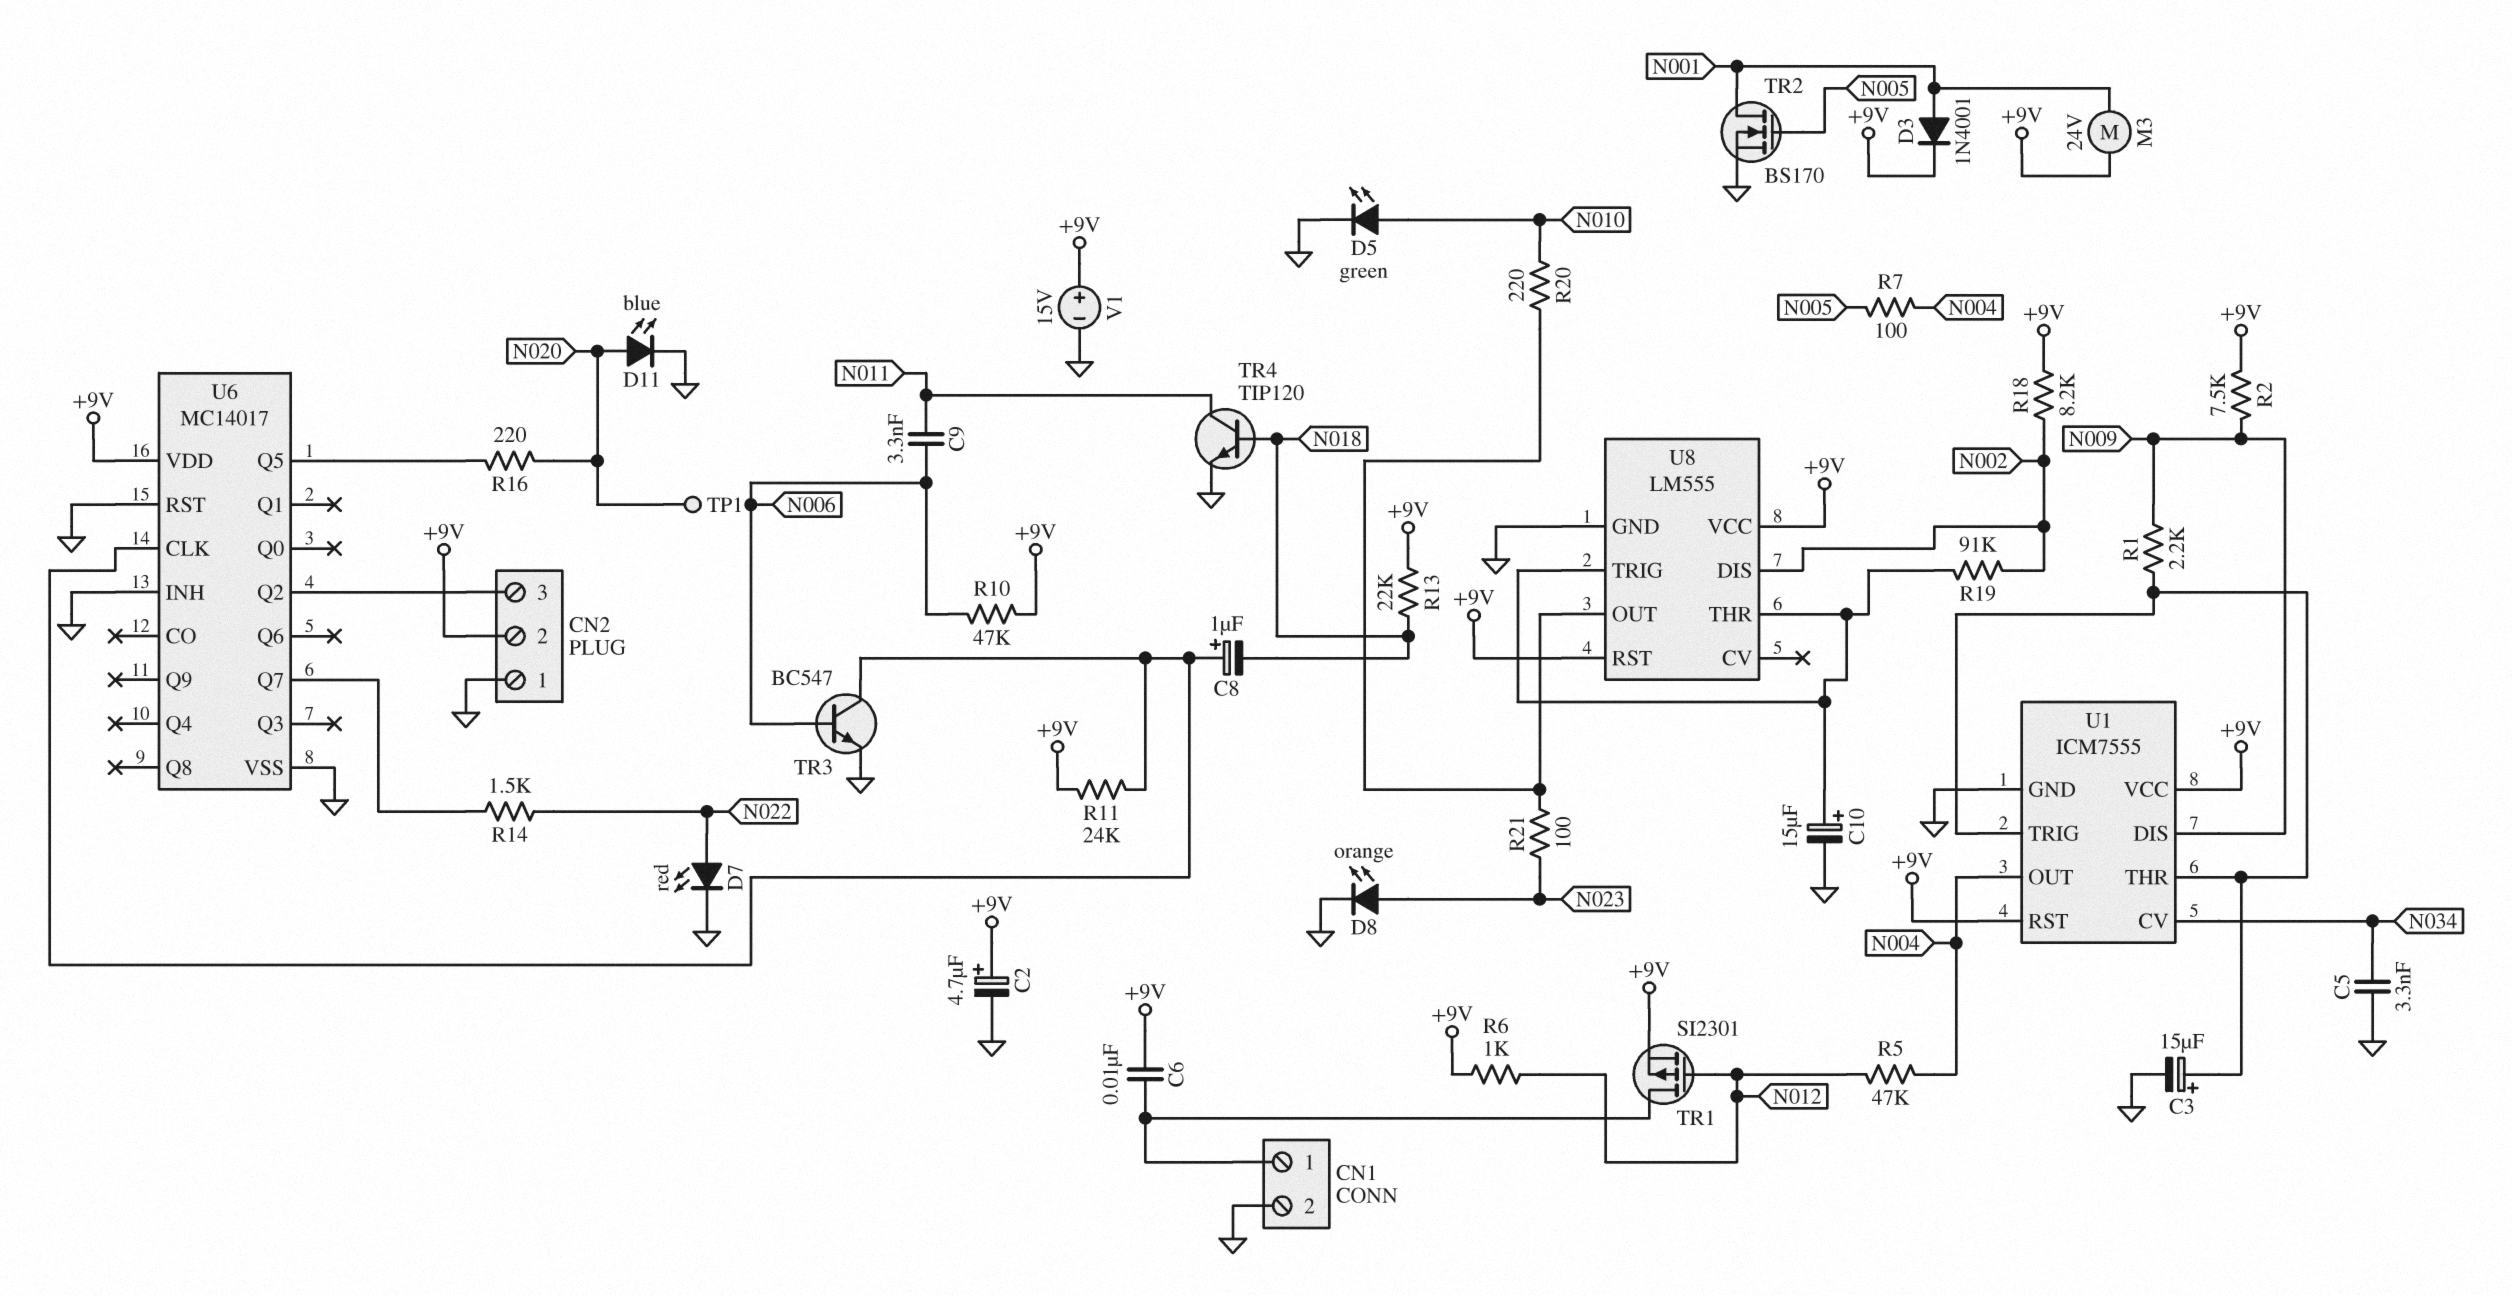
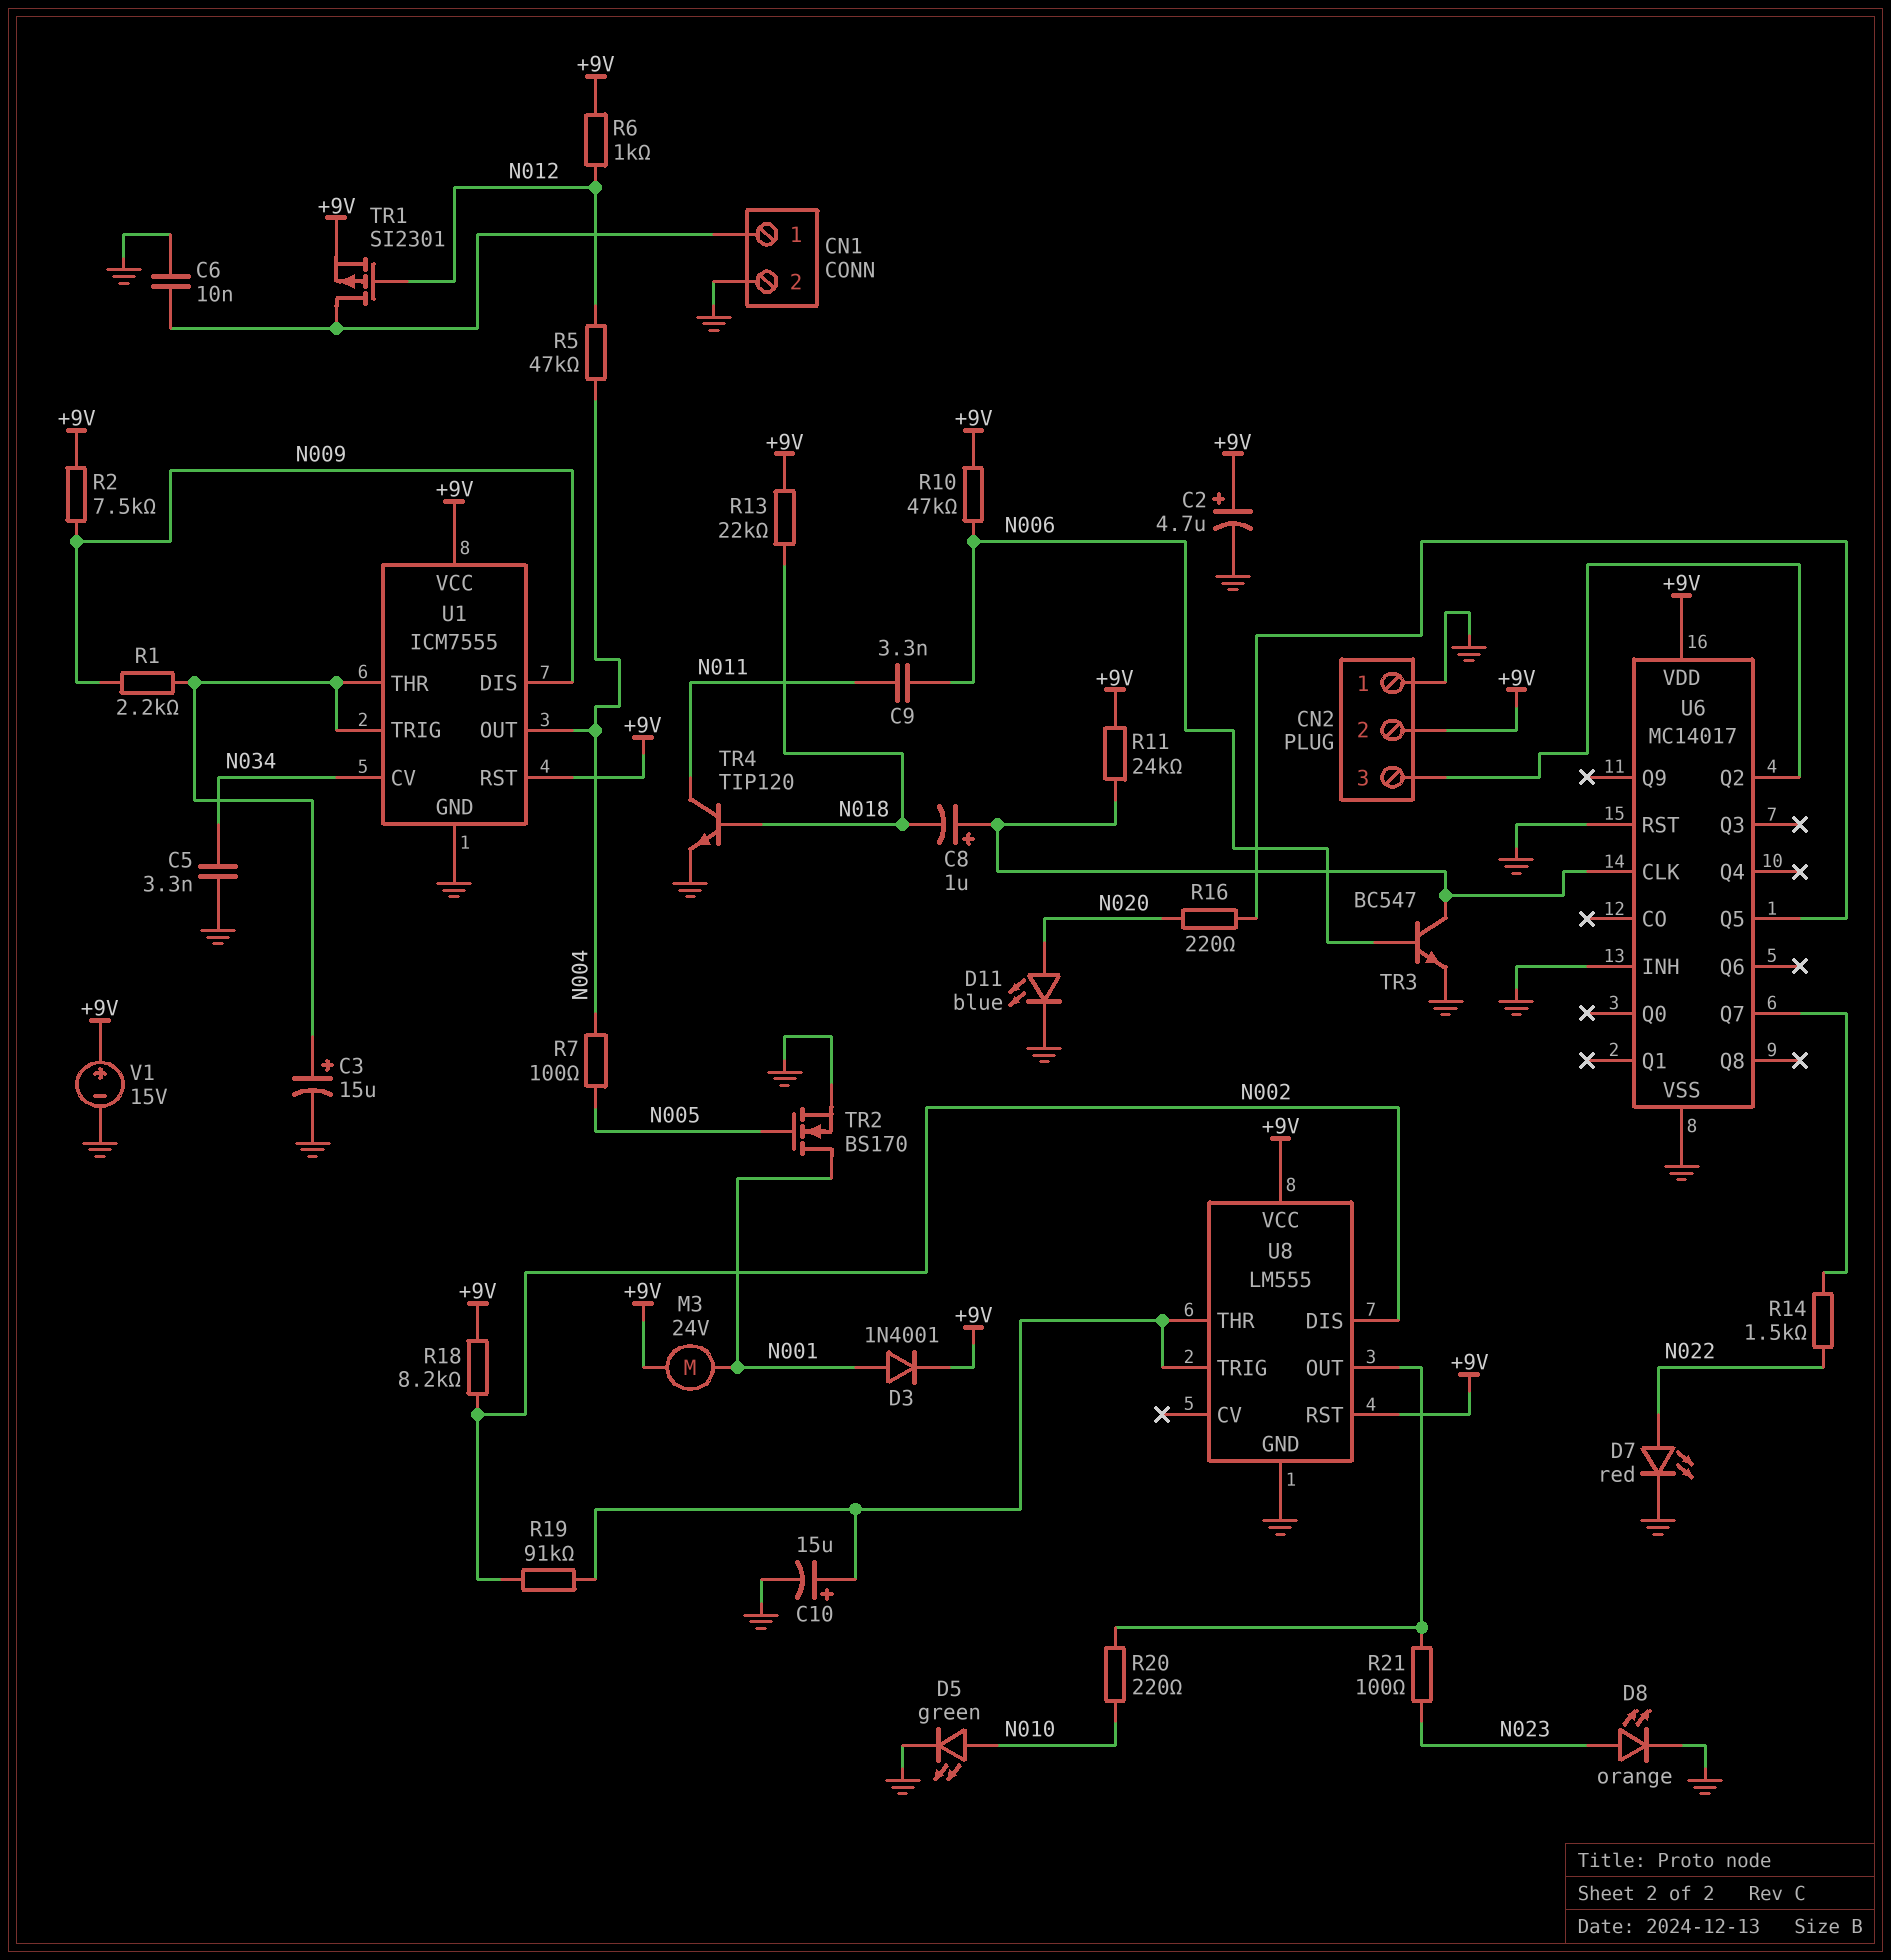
C6: 10nF (+9V, CN1/1) -> 10nF (CN1/1, GND)
TP1: test point (N020) -> none

